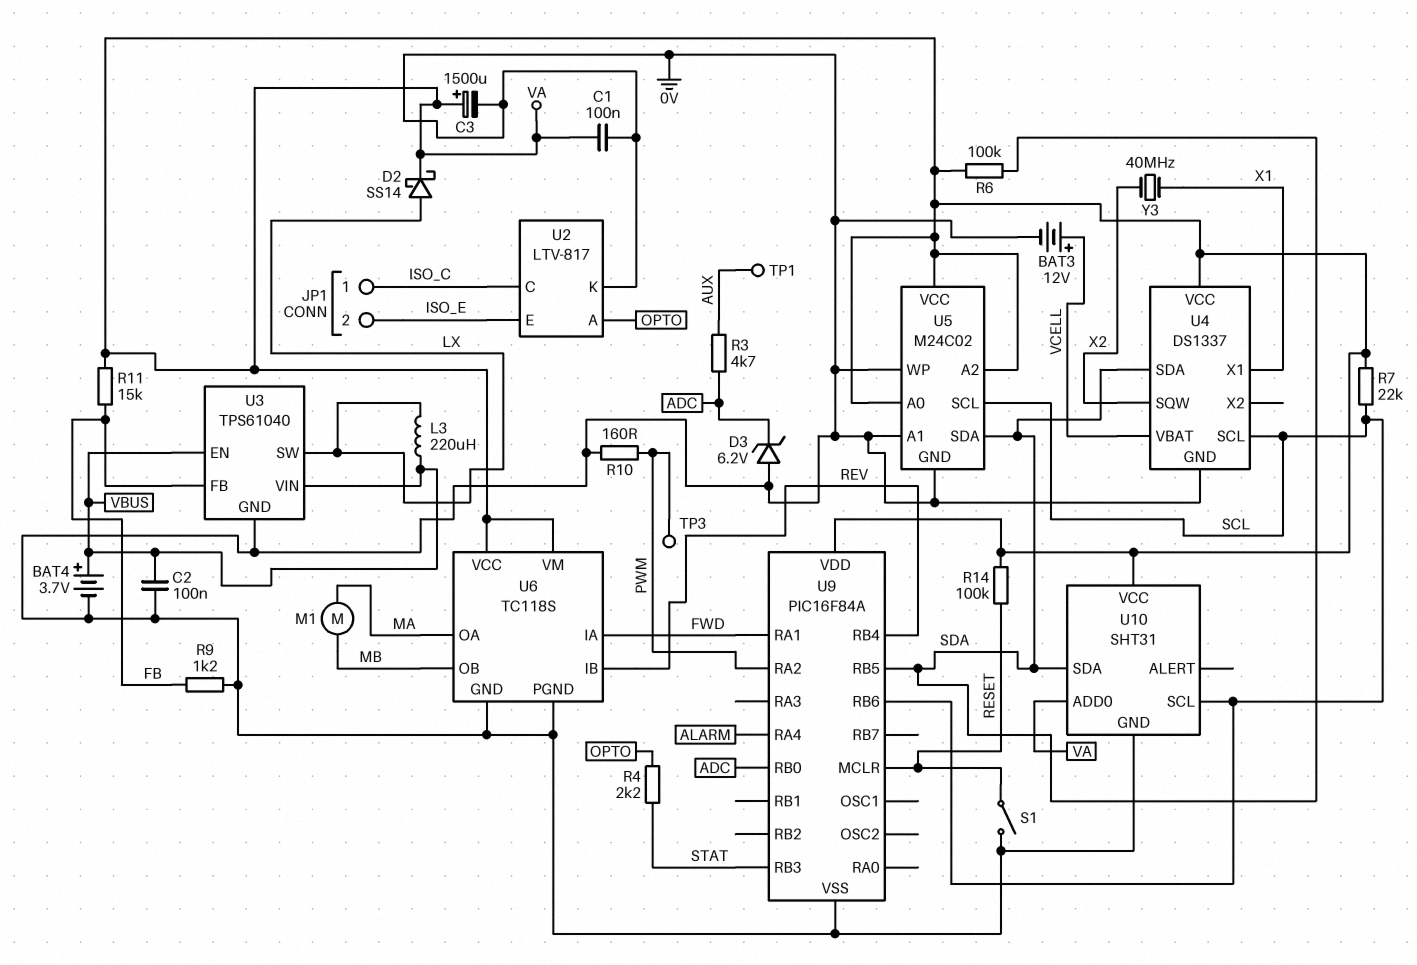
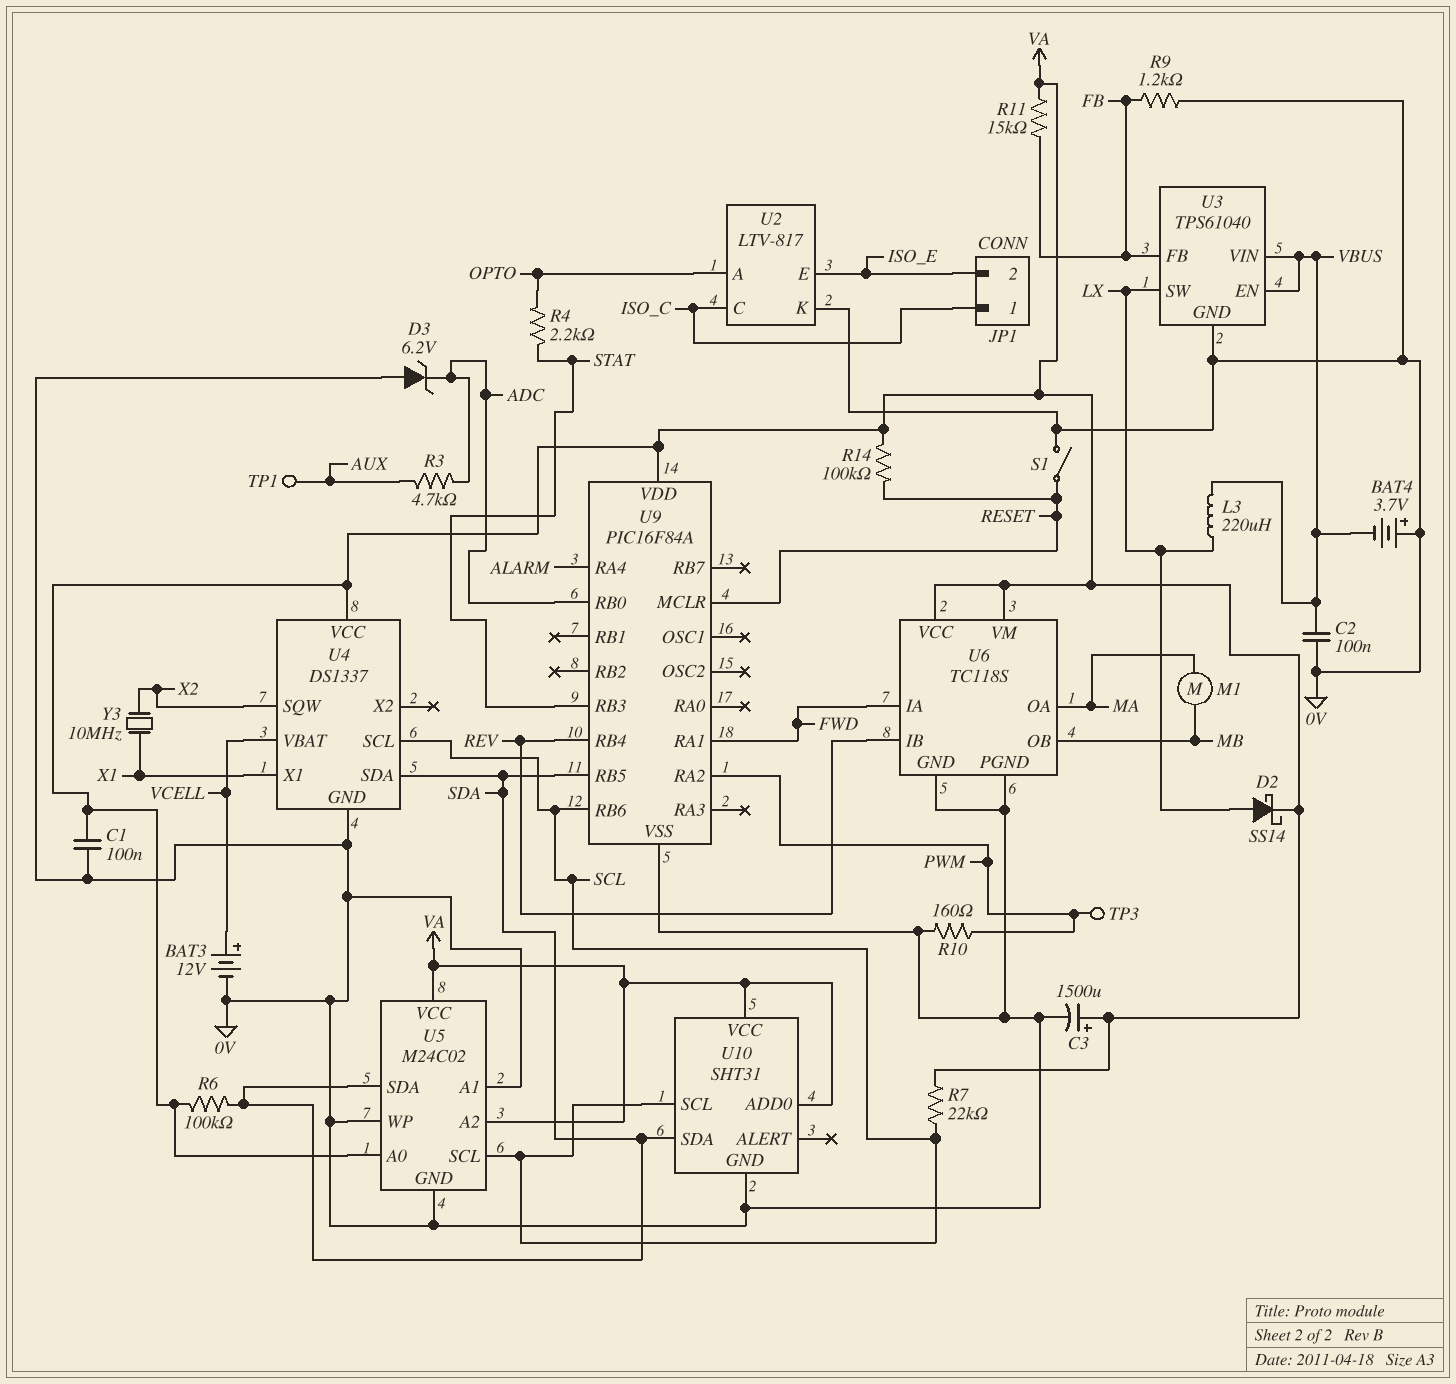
BAT4: 3.7V (plus VBUS, minus 0V) -> 3.7V (plus 0V, minus VBUS)
Y3: 40MHz (X1, X2) -> 10MHz (X1, X2)

